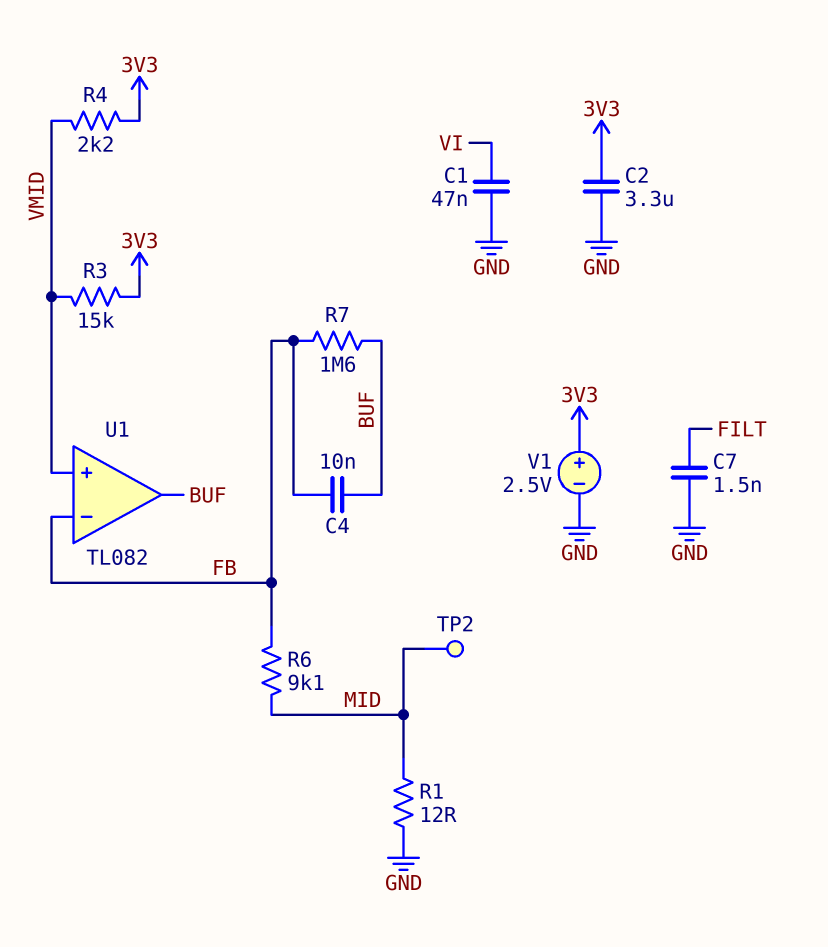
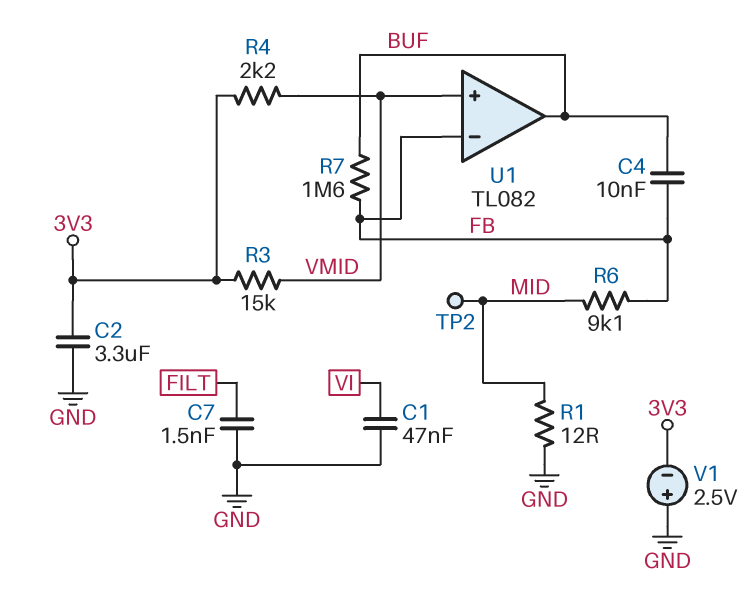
V1: 2.5V (plus 3V3, minus GND) -> 2.5V (plus GND, minus 3V3)

